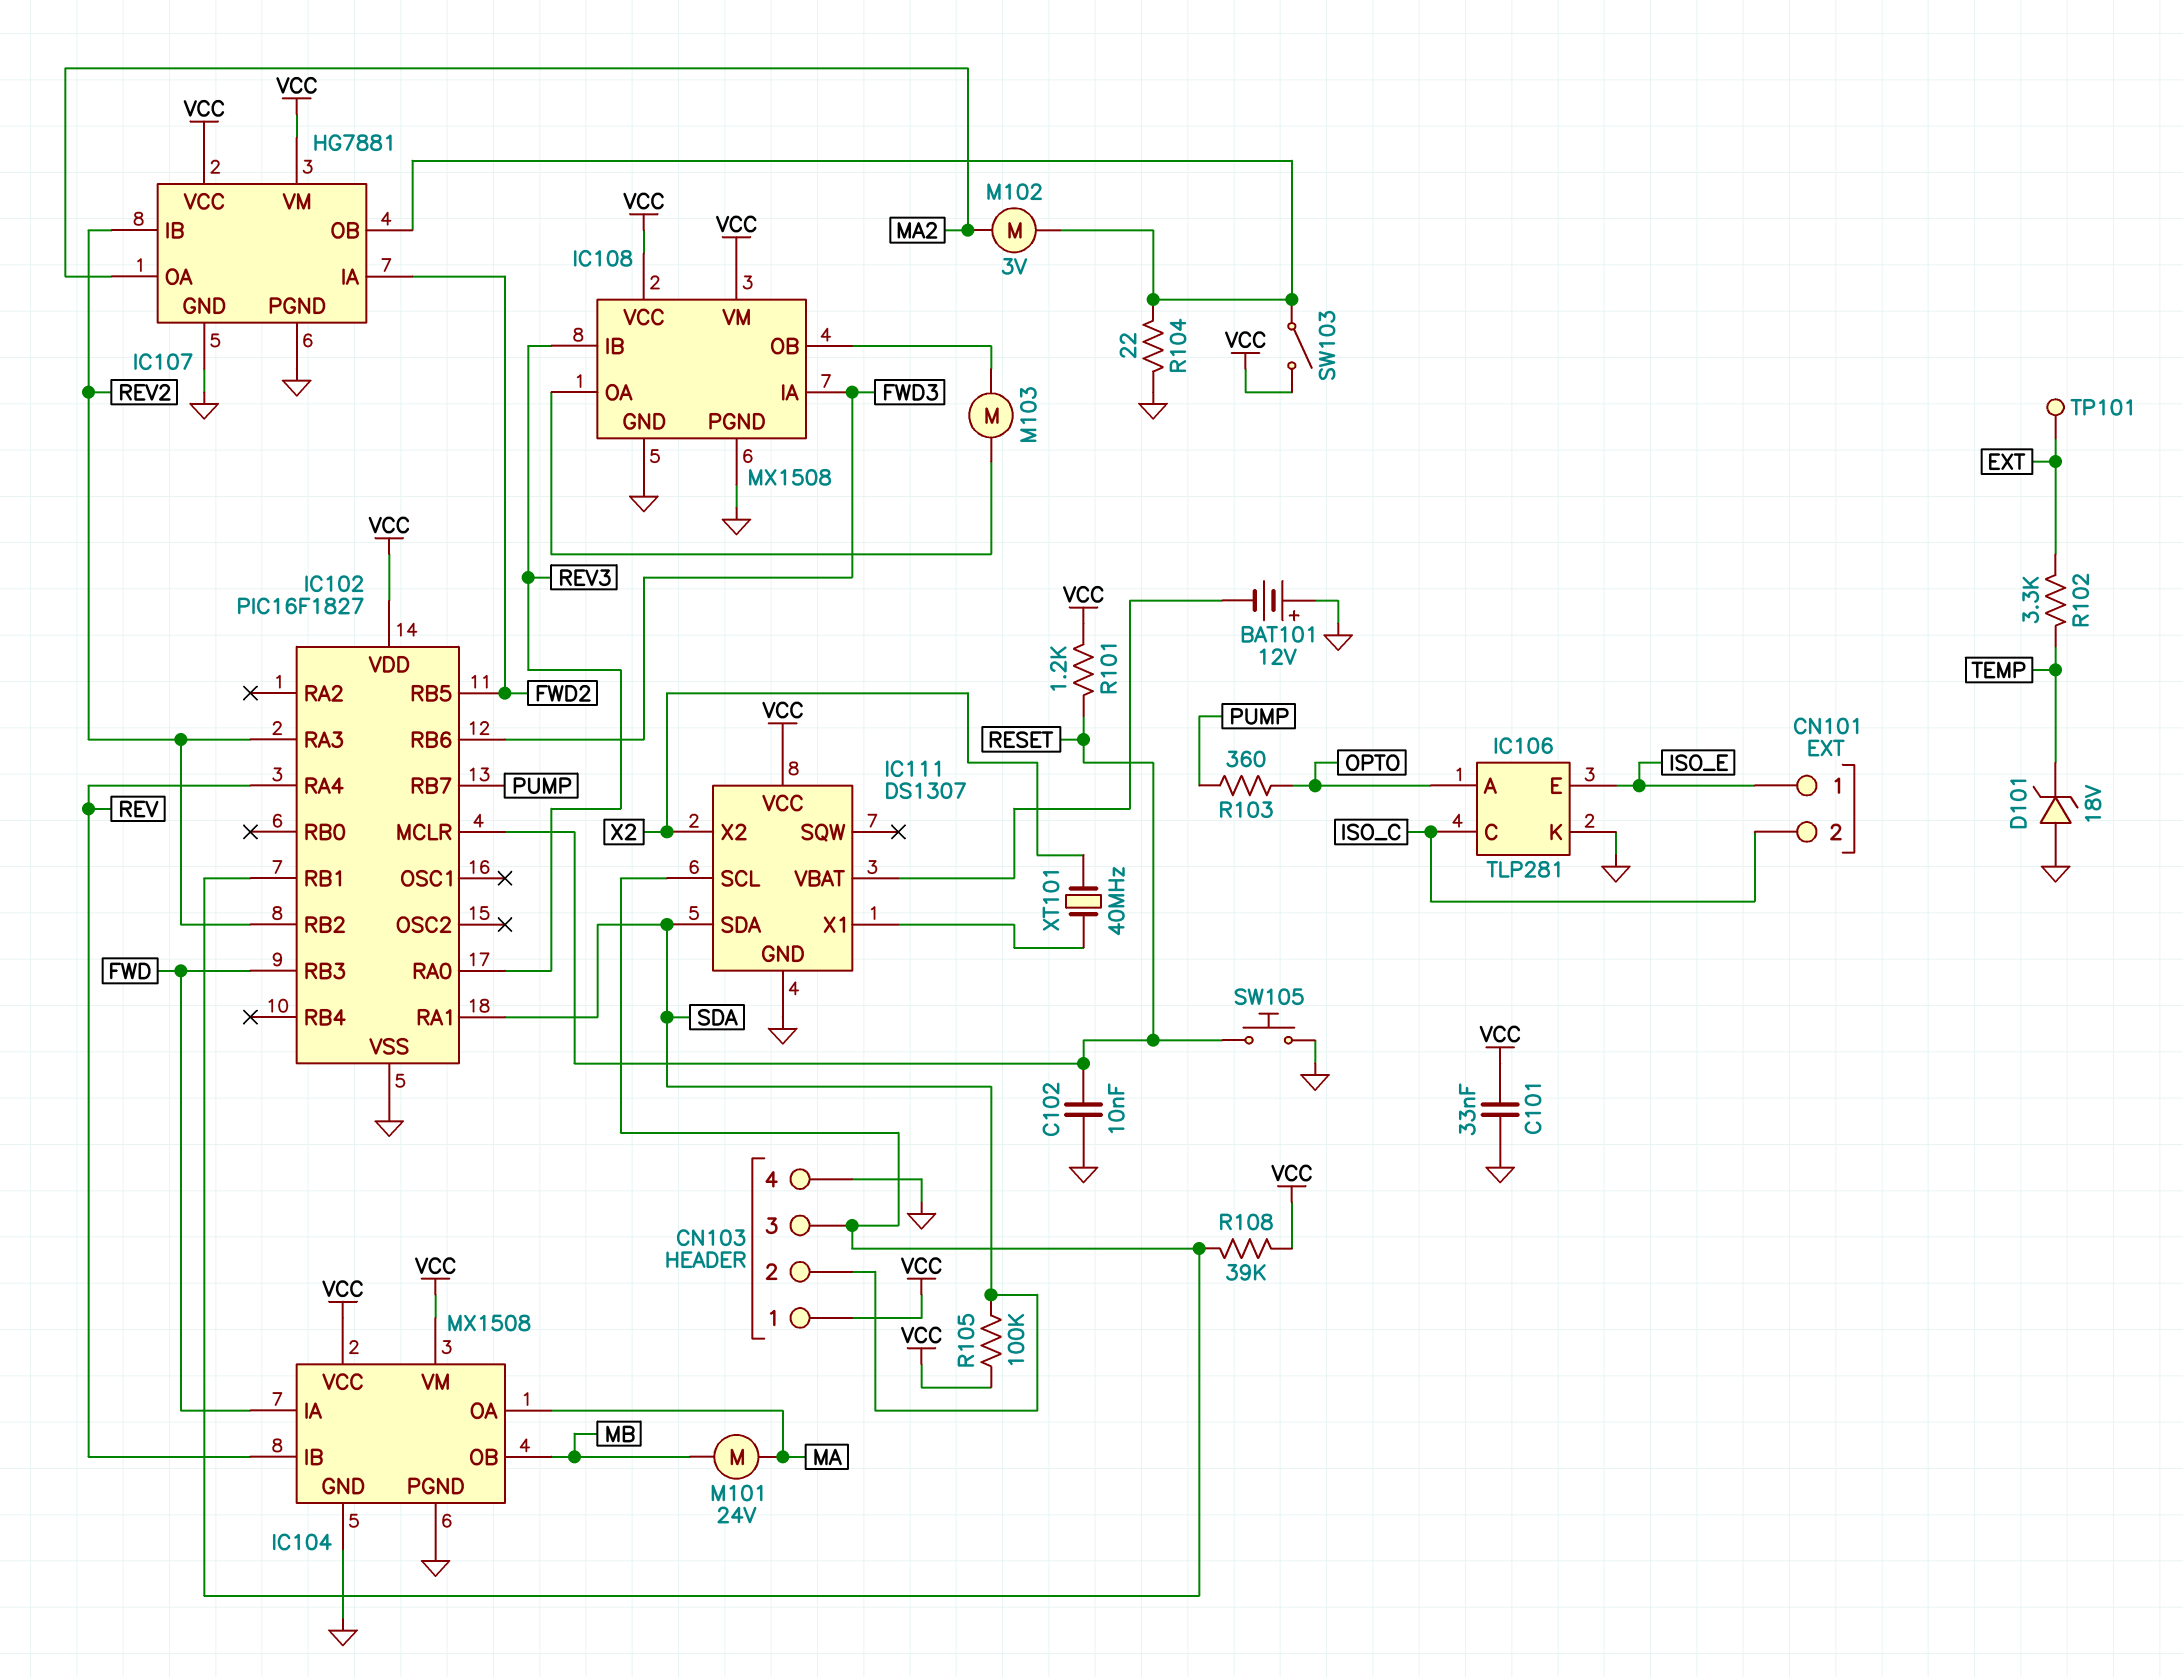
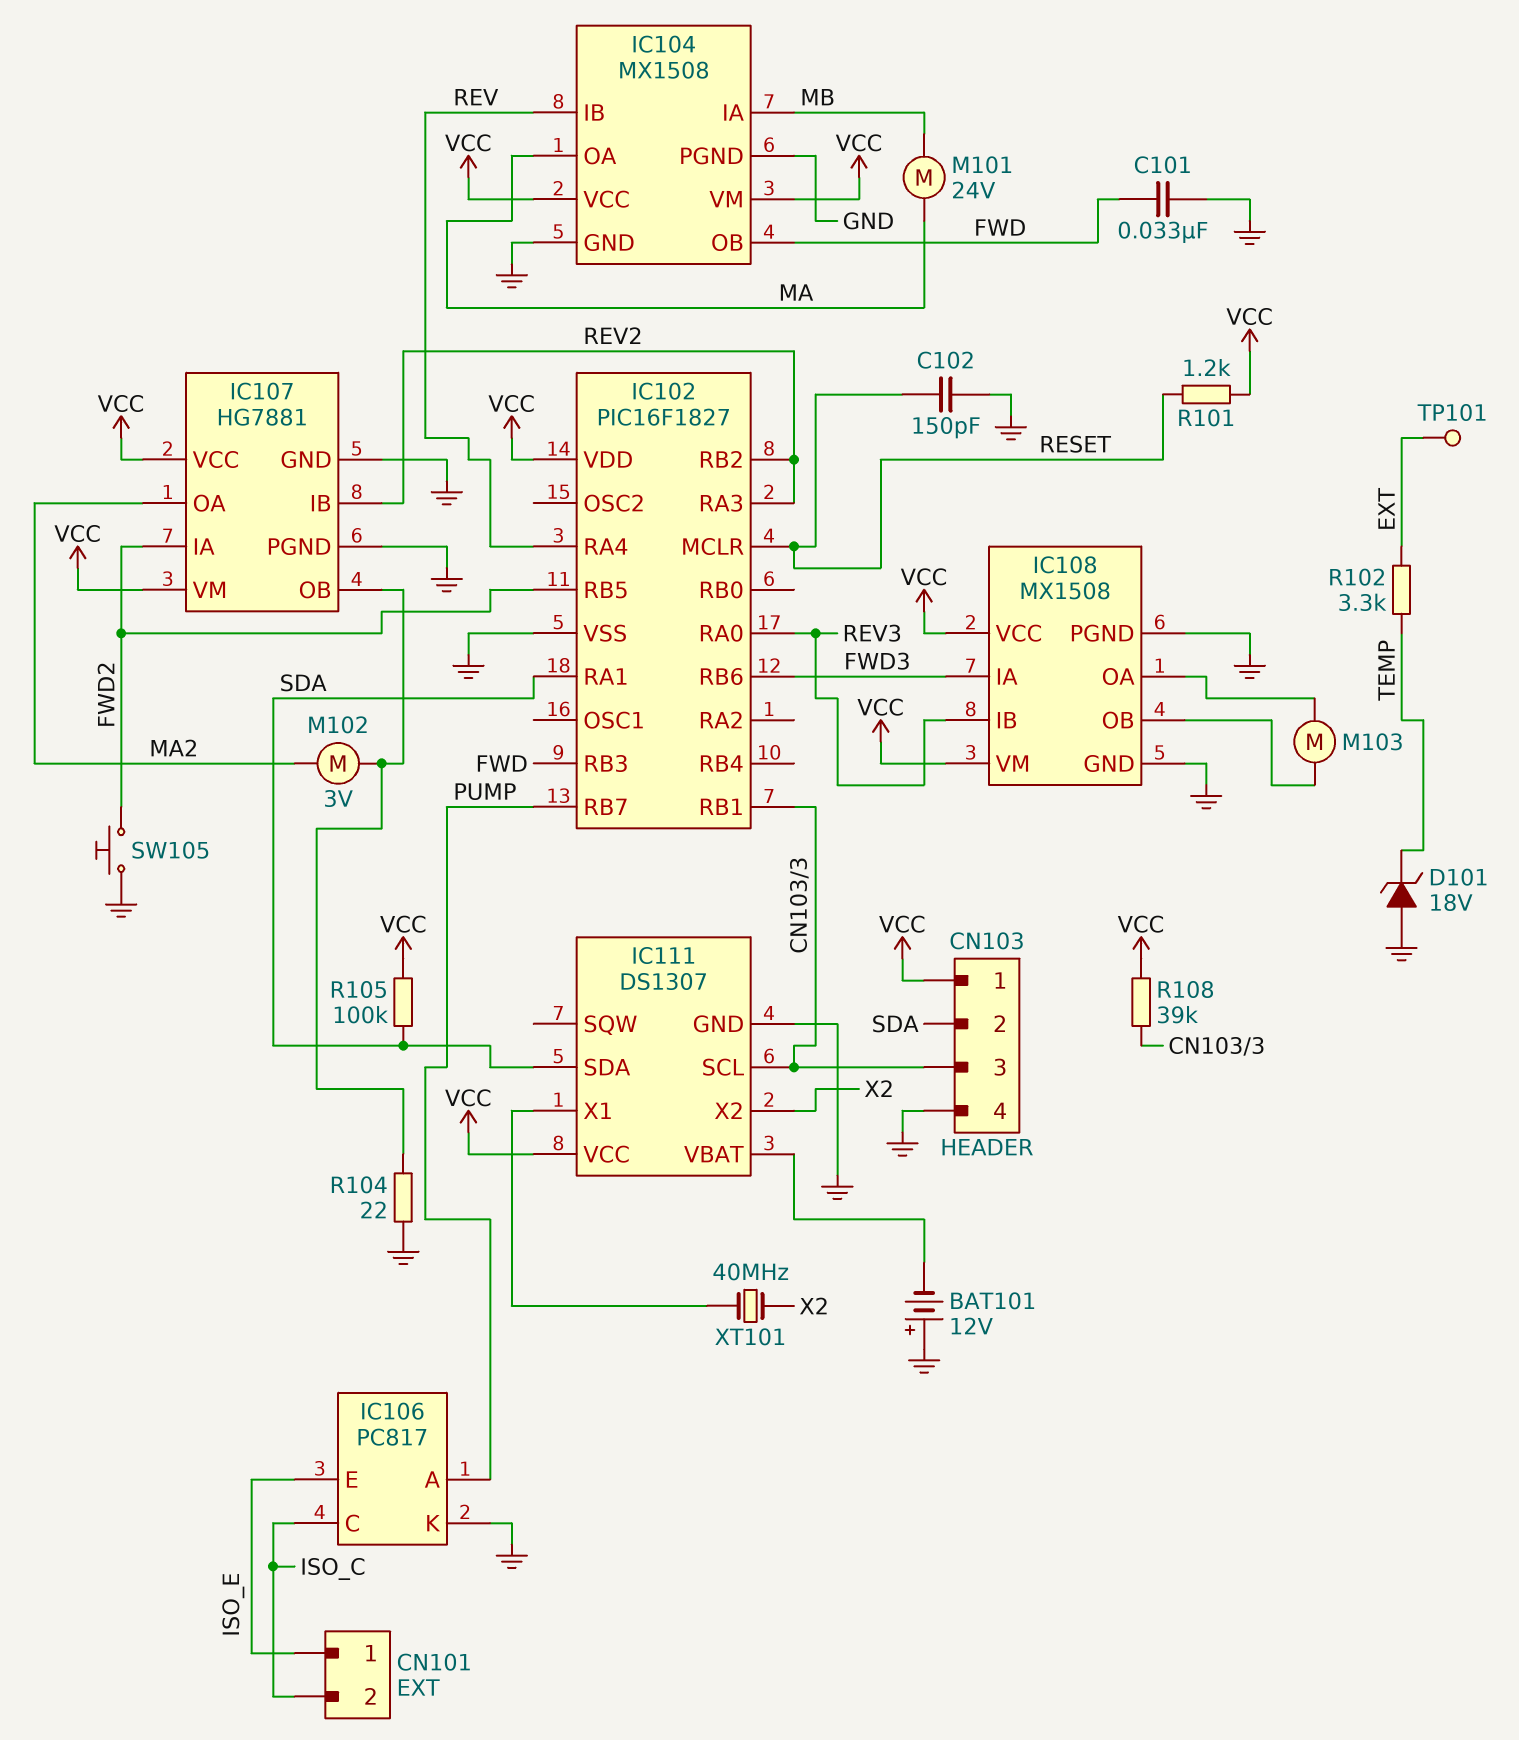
C101: 33nF (GND, VCC) -> 33nF (FWD, GND)
C102: 10nF (GND, RESET) -> 150pF (GND, RESET)
IC104 pin IA: FWD -> MB
IC104 pin OB: MB -> FWD
IC106: TLP281 -> PC817
IC106 pin A: OPTO -> PUMP
R103: 360 (OPTO, PUMP) -> none
SW103: switch (IC107/OB, VCC) -> none
SW105: button (GND, RESET) -> button (FWD2, GND)

